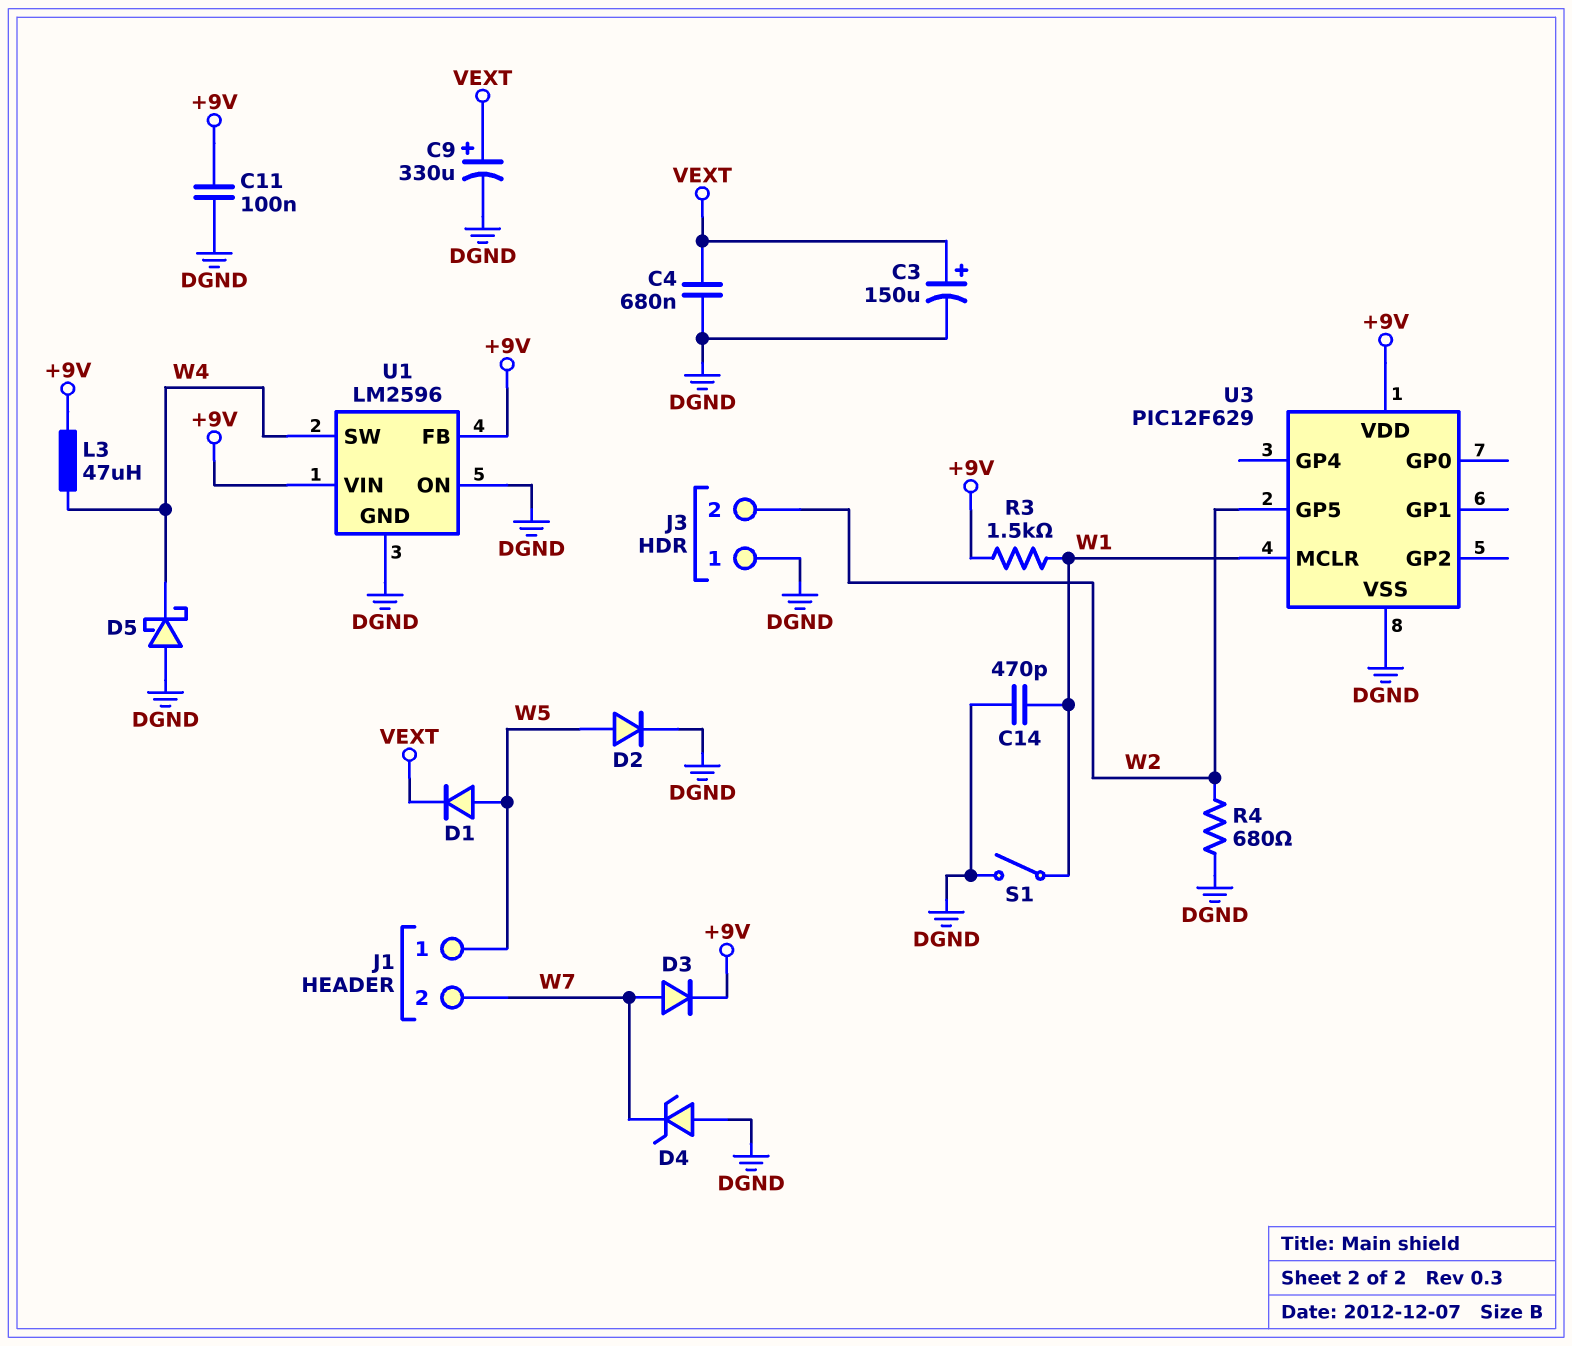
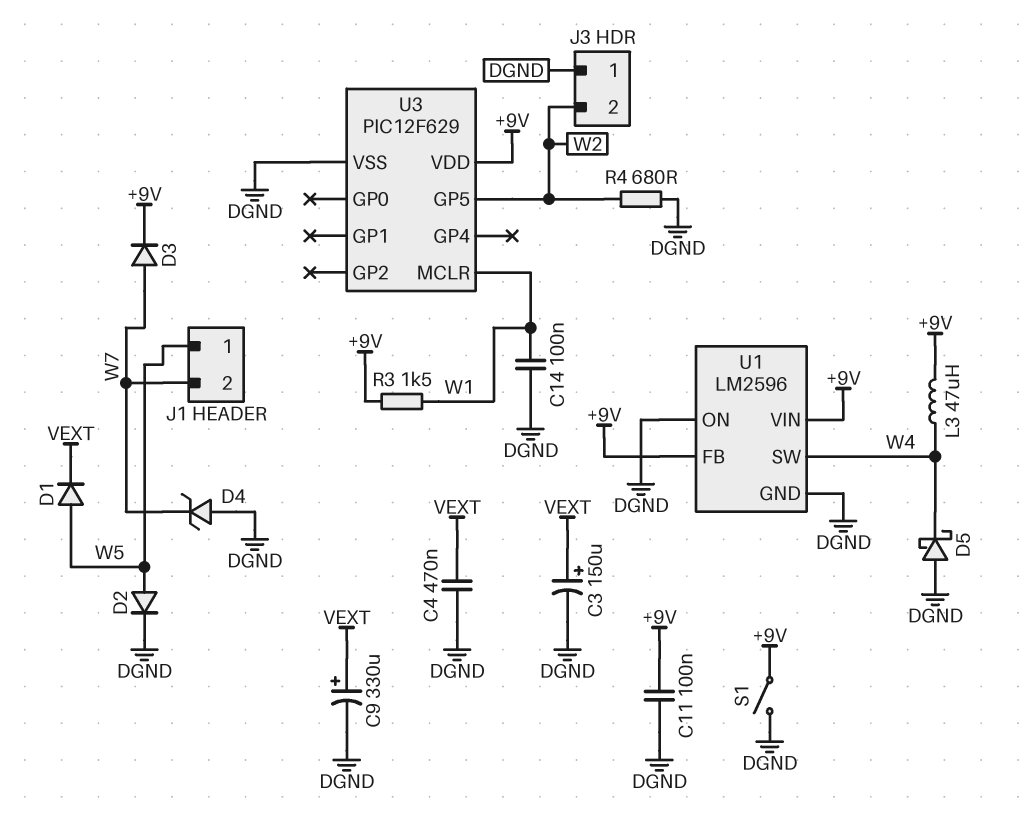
C4: 680nF (DGND, VEXT) -> 470nF (DGND, VEXT)
C14: 470pF (DGND, W1) -> 100nF (DGND, W1)
S1: switch (DGND, W1) -> switch (+9V, DGND)

